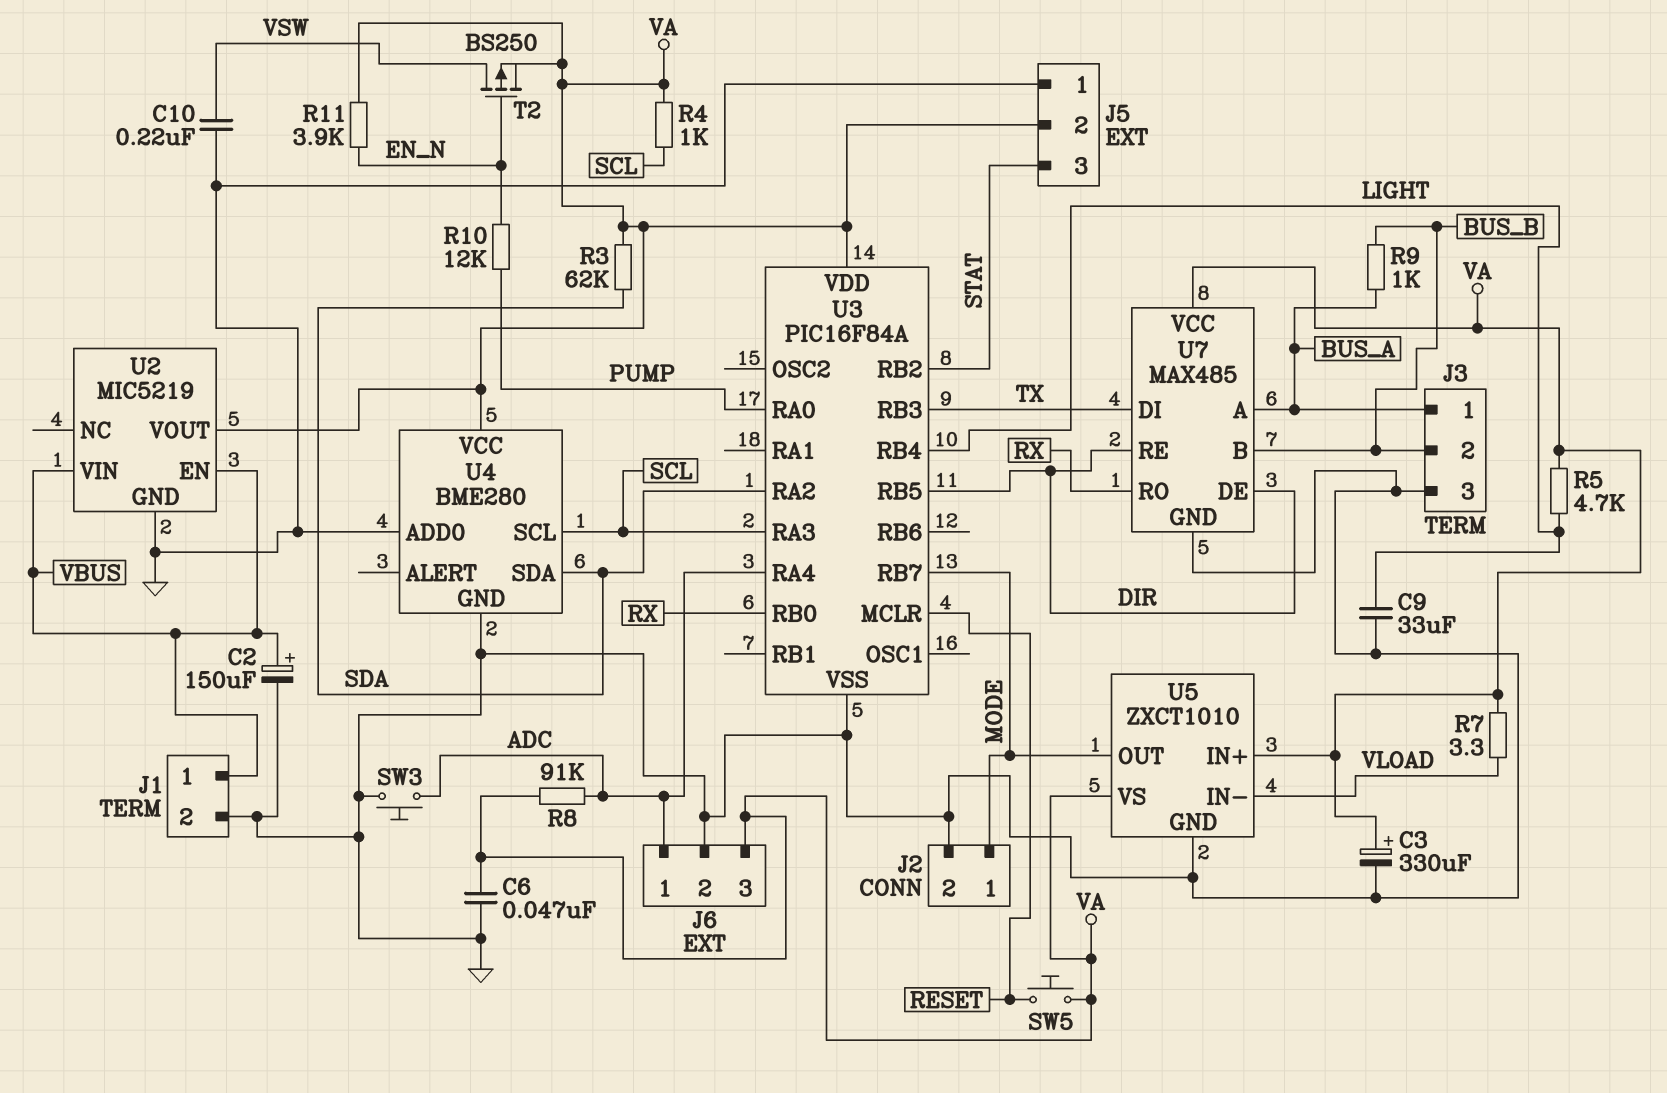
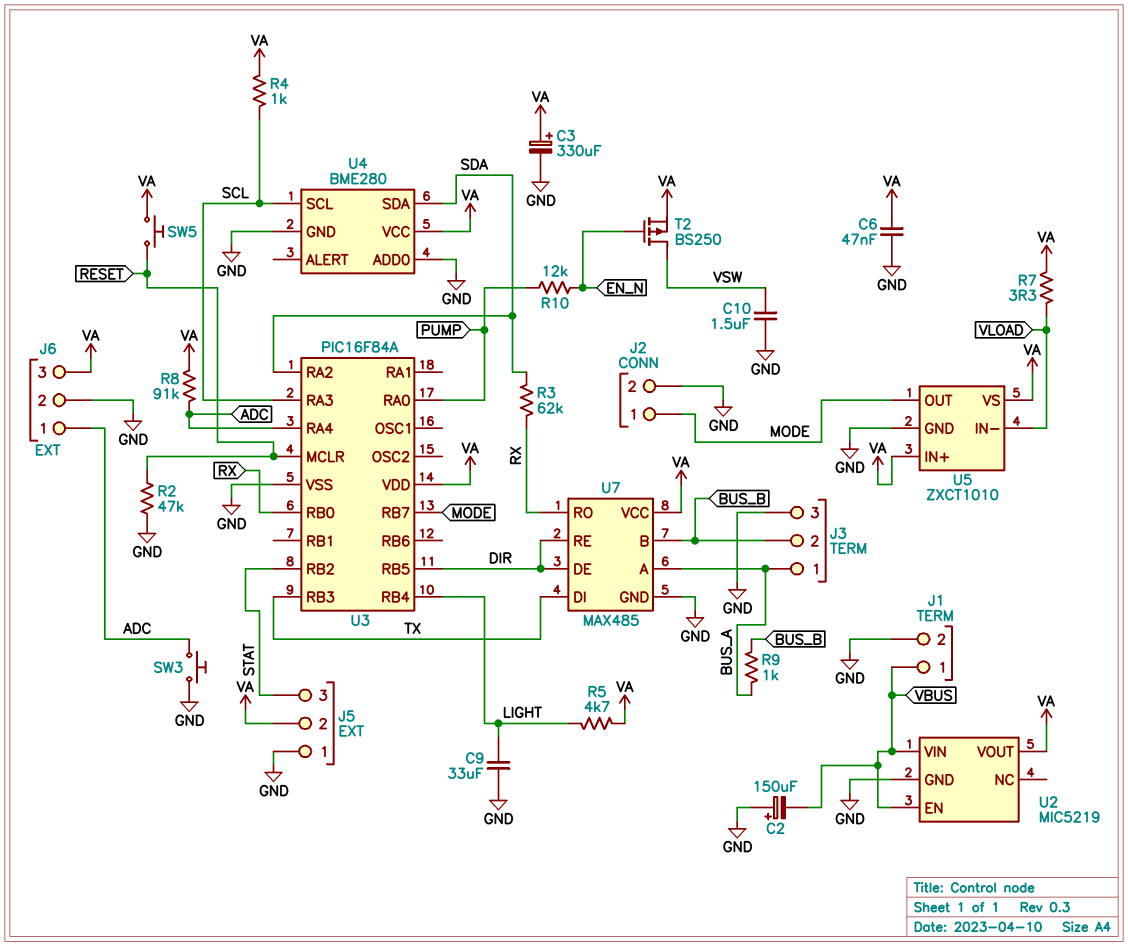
C2: 150uF (plus VBUS, minus GND) -> 150uF (plus GND, minus VBUS)
C10: 220nF (GND, VSW) -> 1.5uF (GND, VSW)
R2: none -> 47k (GND, RESET)
R3: 62k (SDA, VA) -> 62k (RX, SDA)
R11: 3.9k (EN_N, VA) -> none

